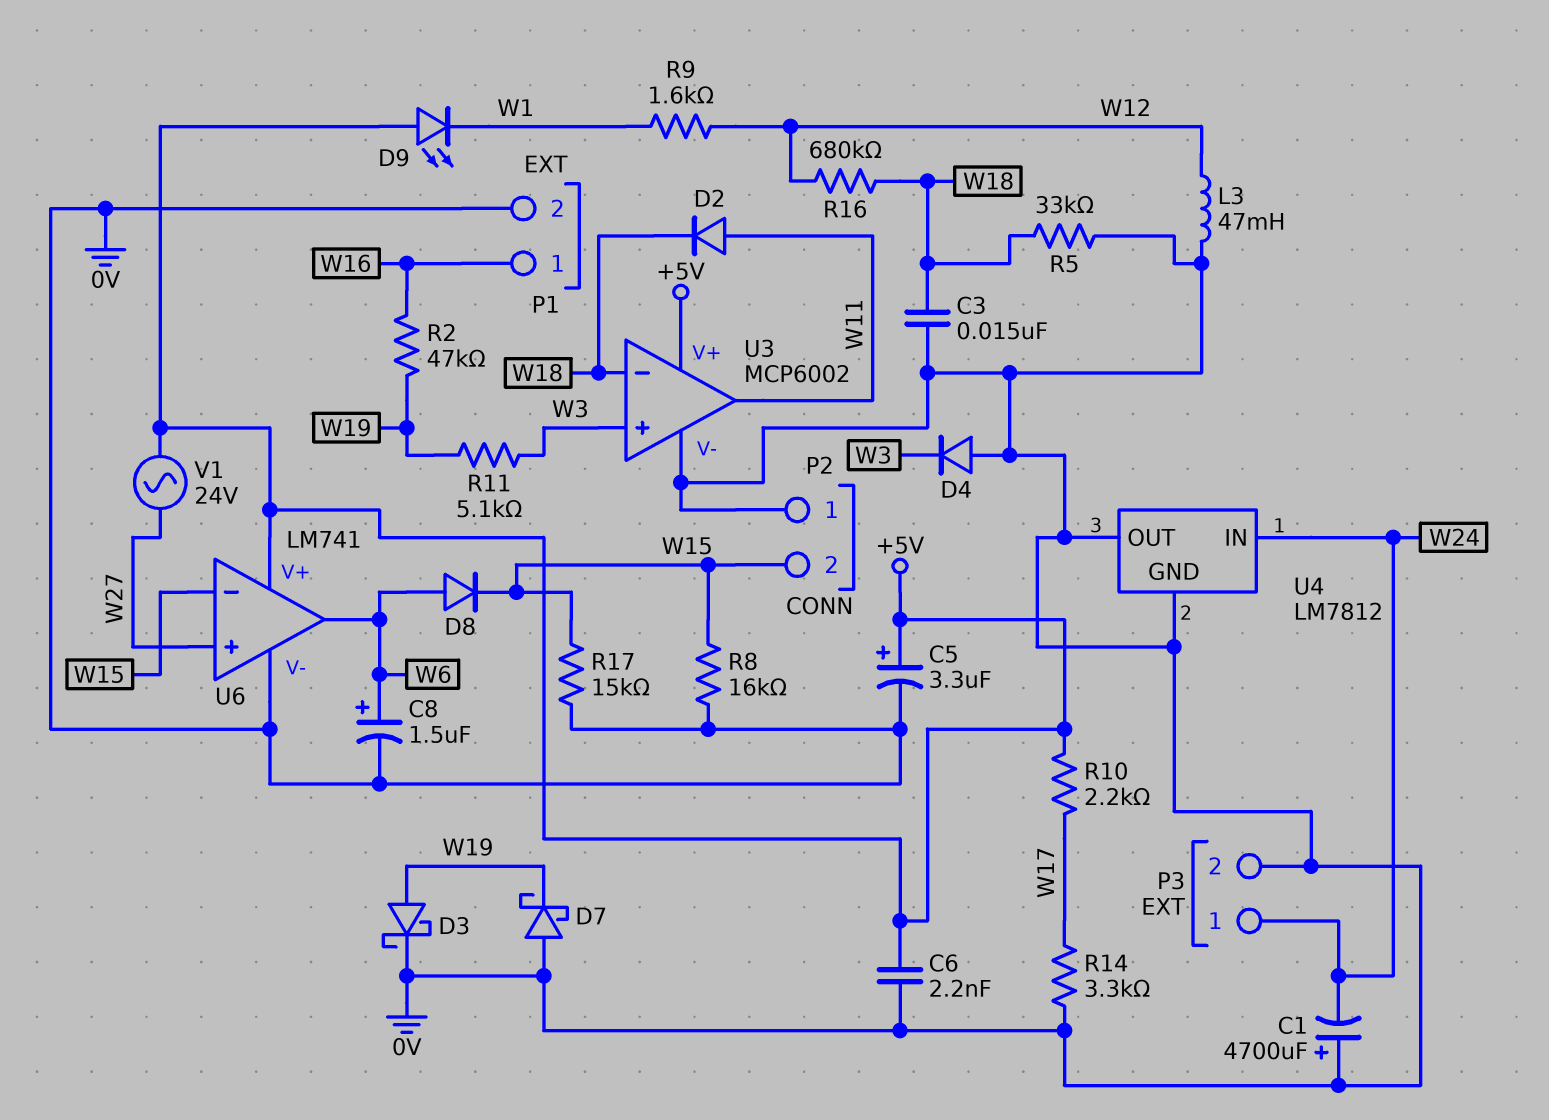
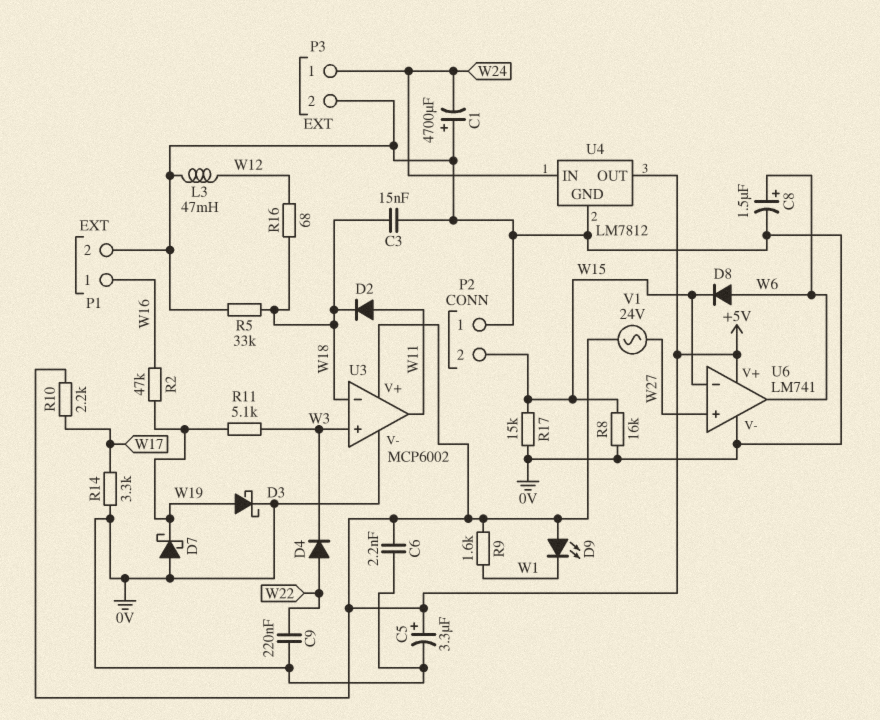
C9: none -> 220nF (0V, W22)
D4: diode (A 0V, K W3) -> diode (A W22, K W3)
R9: 1.6k (W1, W12) -> 1.6k (+5V, W1)
R16: 680k (W12, W18) -> 68 (W12, W18)
U4 pin OUT: 0V -> +5V

